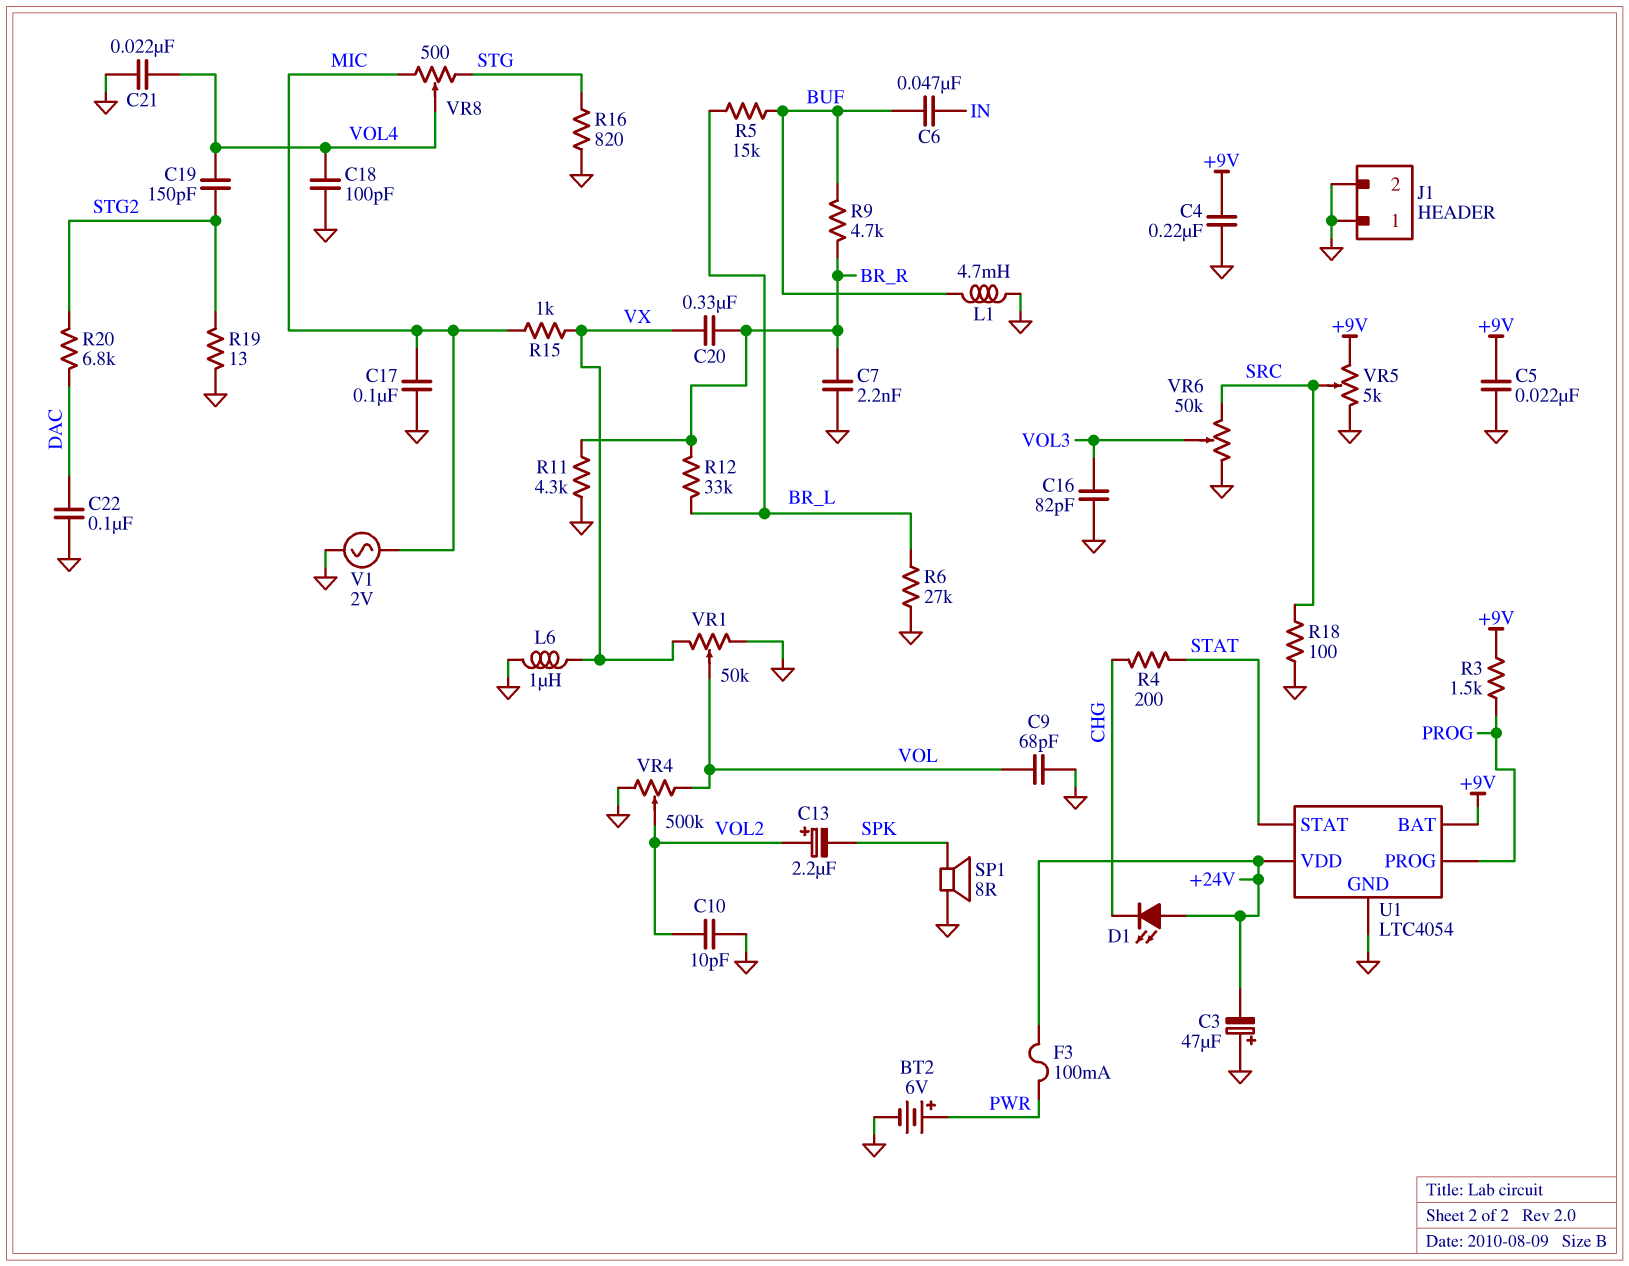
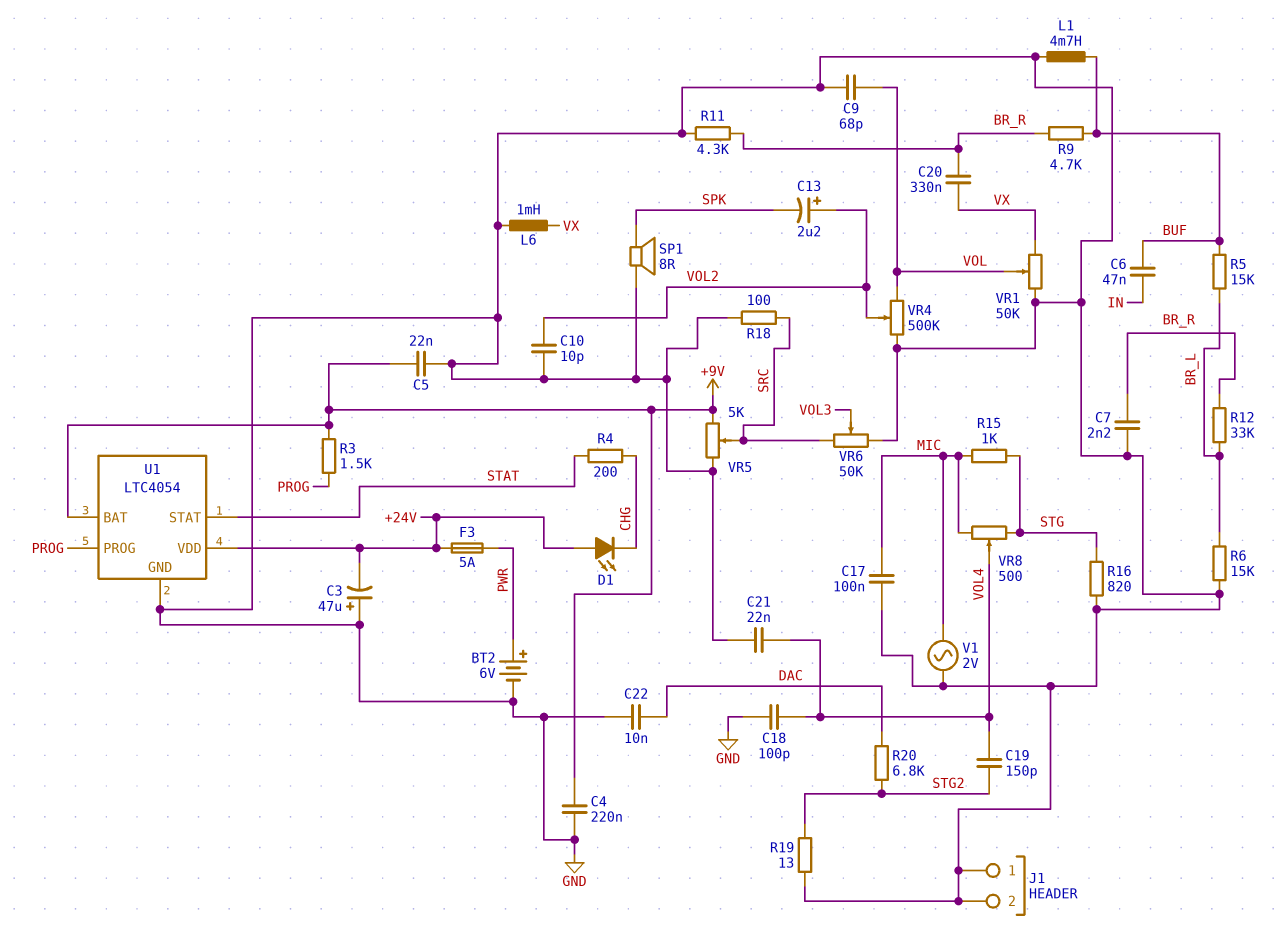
C16: 82pF (GND, VOL3) -> none
C22: 100nF (DAC, GND) -> 10nF (DAC, GND)
F3: 100mA (+24V, PWR) -> 5A (+24V, PWR)
L6: 1uH (GND, VX) -> 1mH (GND, VX)
R6: 27k (BR_L, GND) -> 15k (BR_L, GND)
R15: 1k (MIC, VX) -> 1k (MIC, STG)

